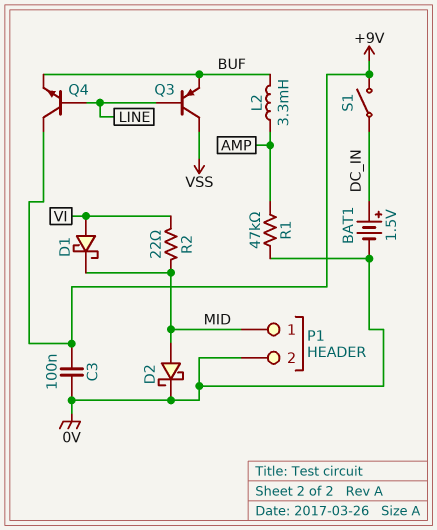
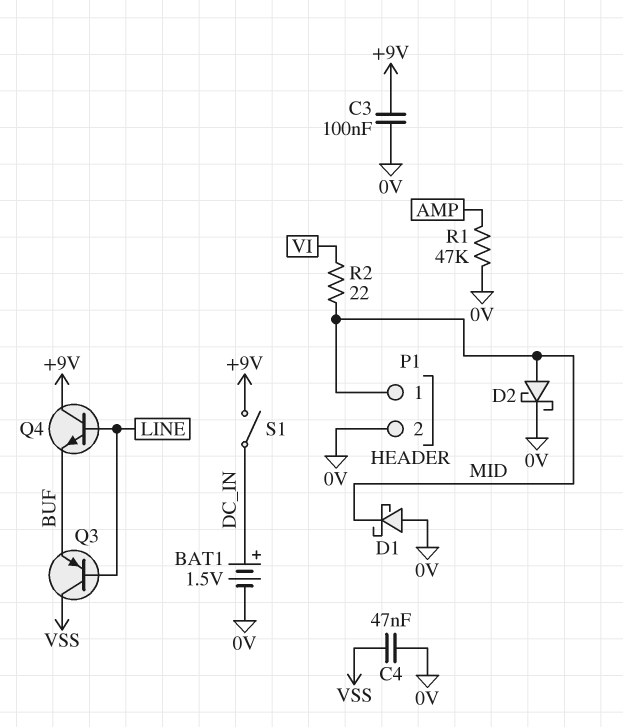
C4: none -> 47nF (0V, VSS)
D1: schottky (A VI, K MID) -> schottky (A 0V, K MID)
L2: 3.3mH (AMP, BUF) -> none

